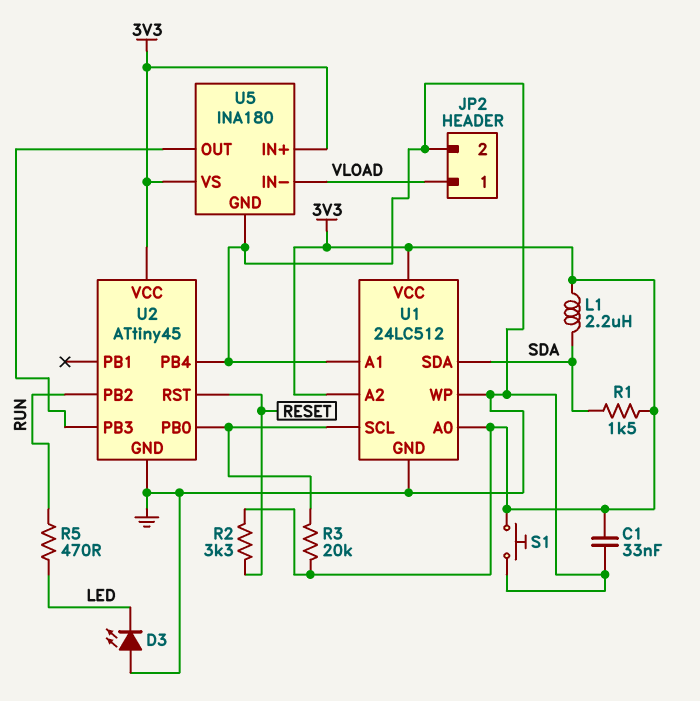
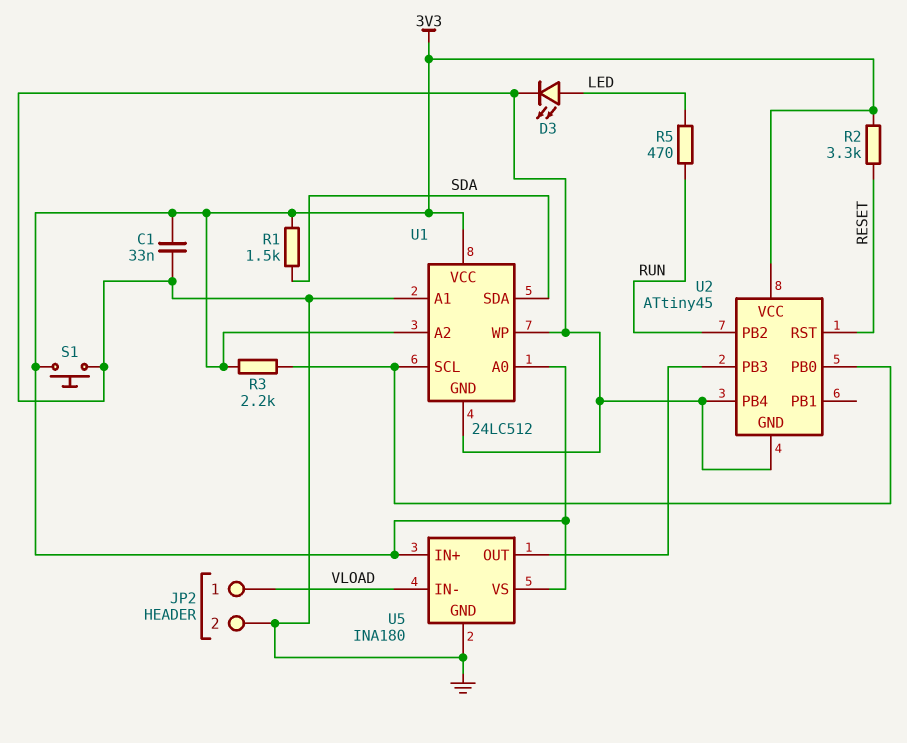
D3: LED (A GND, K LED) -> LED (A LED, K GND)
L1: 2.2uH (3V3, SDA) -> none
R3: 20k (3V3, U1/SCL) -> 2.2k (3V3, U1/SCL)

